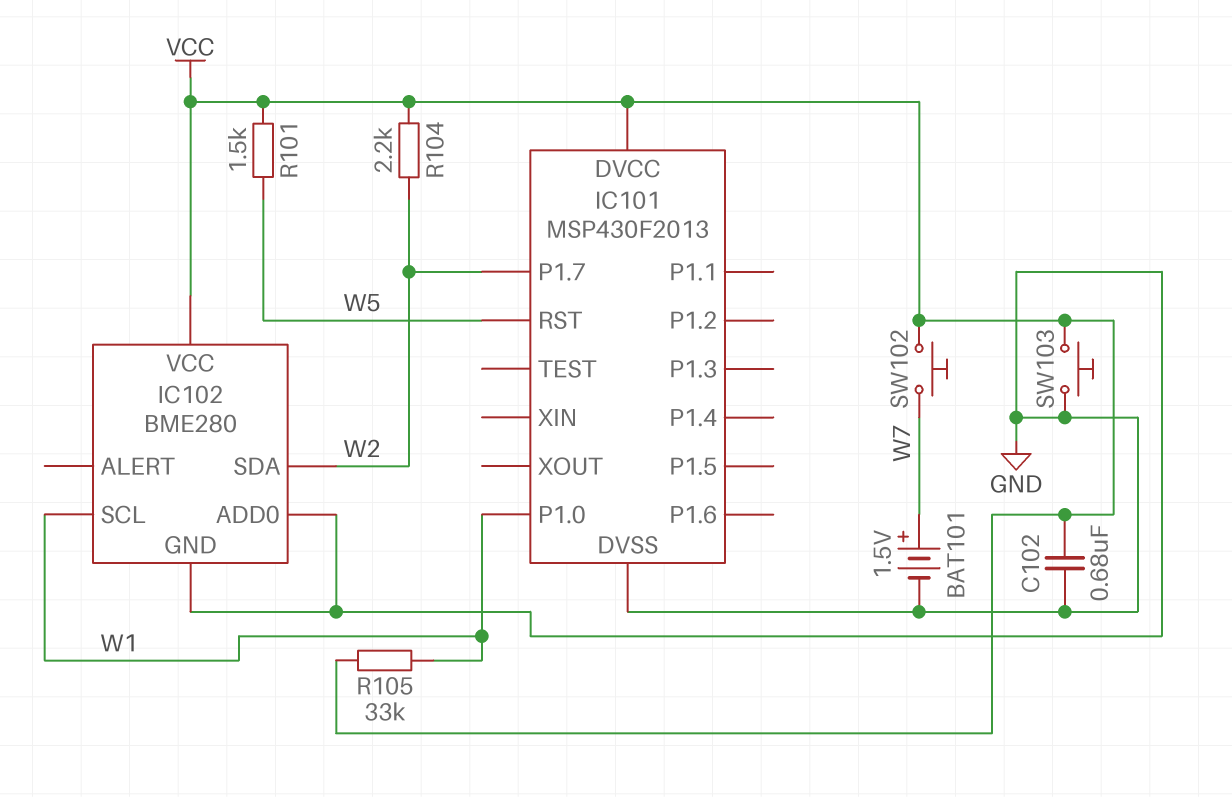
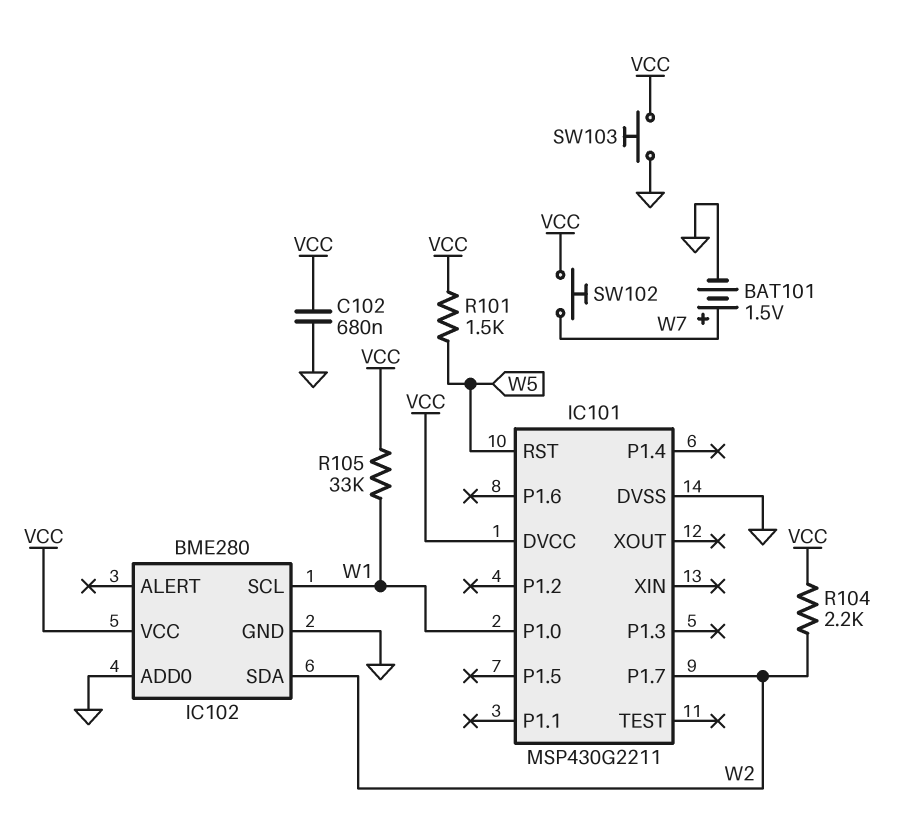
IC101: MSP430F2013 -> MSP430G2211

